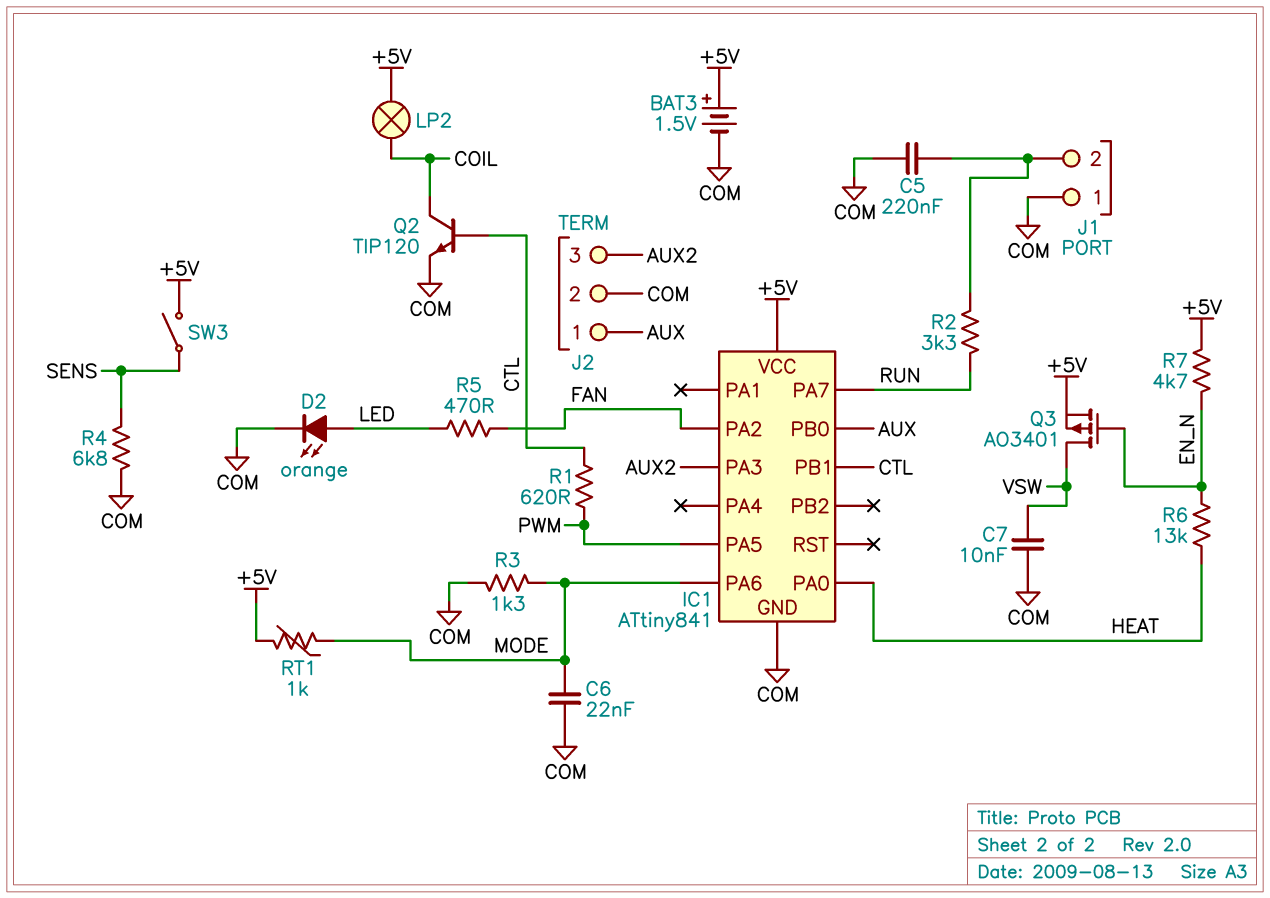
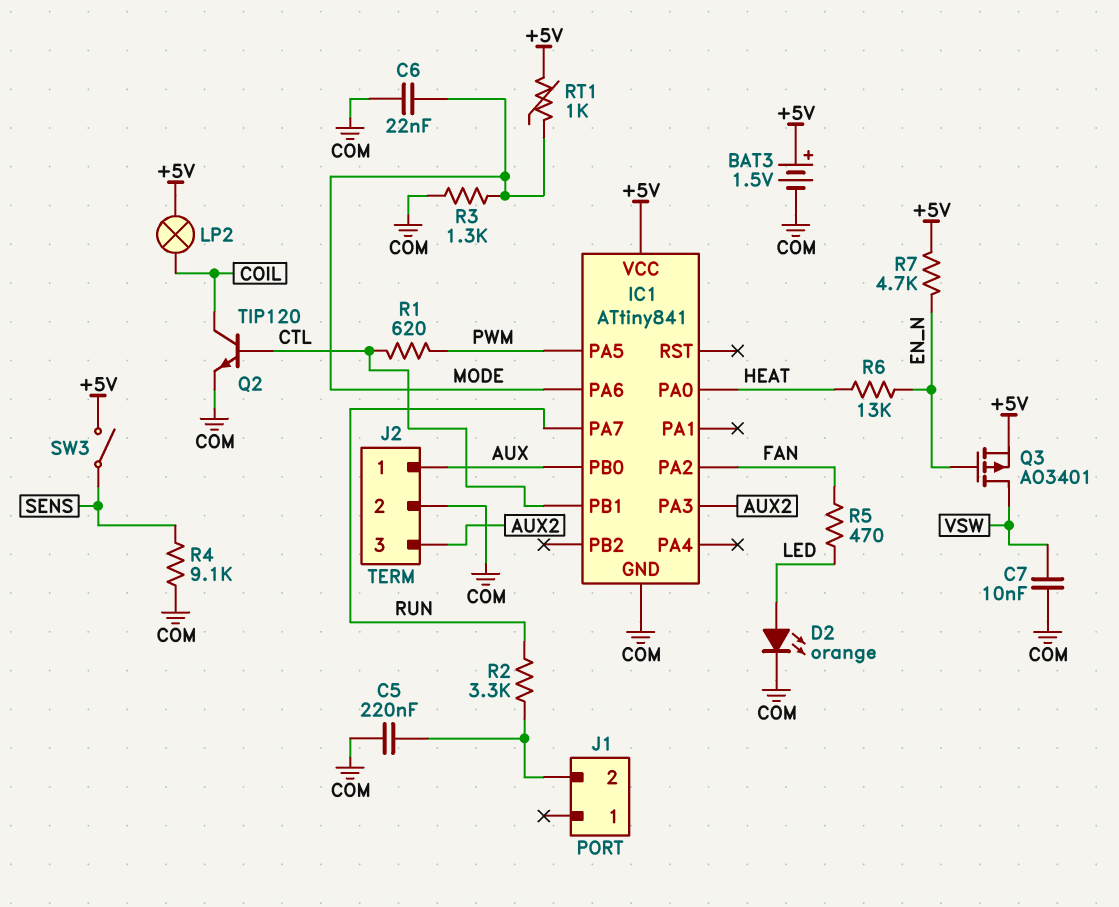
J1 pin 1: COM -> none
R4: 6.8k (COM, SENS) -> 9.1k (COM, SENS)

